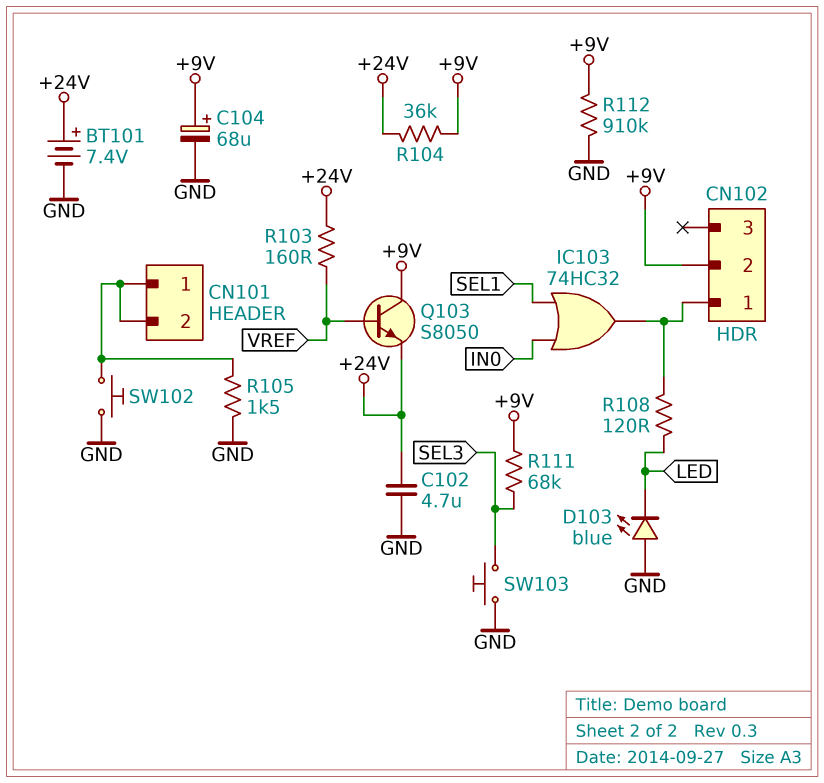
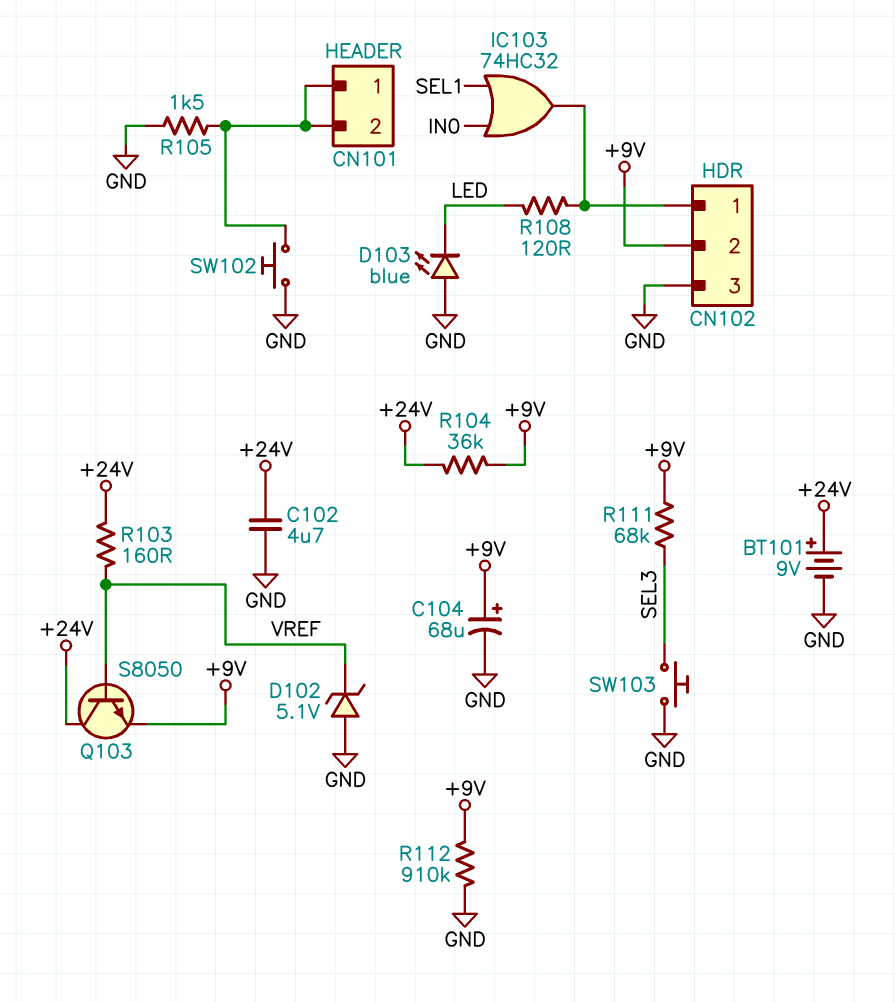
BT101: 7.4V (plus +24V, minus GND) -> 9V (plus +24V, minus GND)
CN102 pin 3: none -> GND
D102: none -> zener 5.1V (A GND, K VREF)
Q103: NPN S8050 (B VREF, C +9V, E +24V) -> NPN S8050 (B VREF, C +24V, E +9V)

